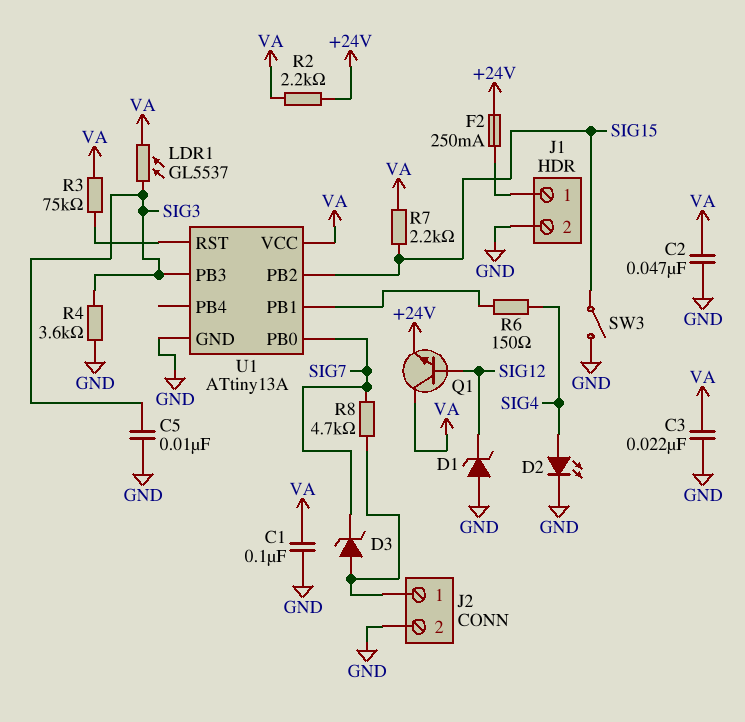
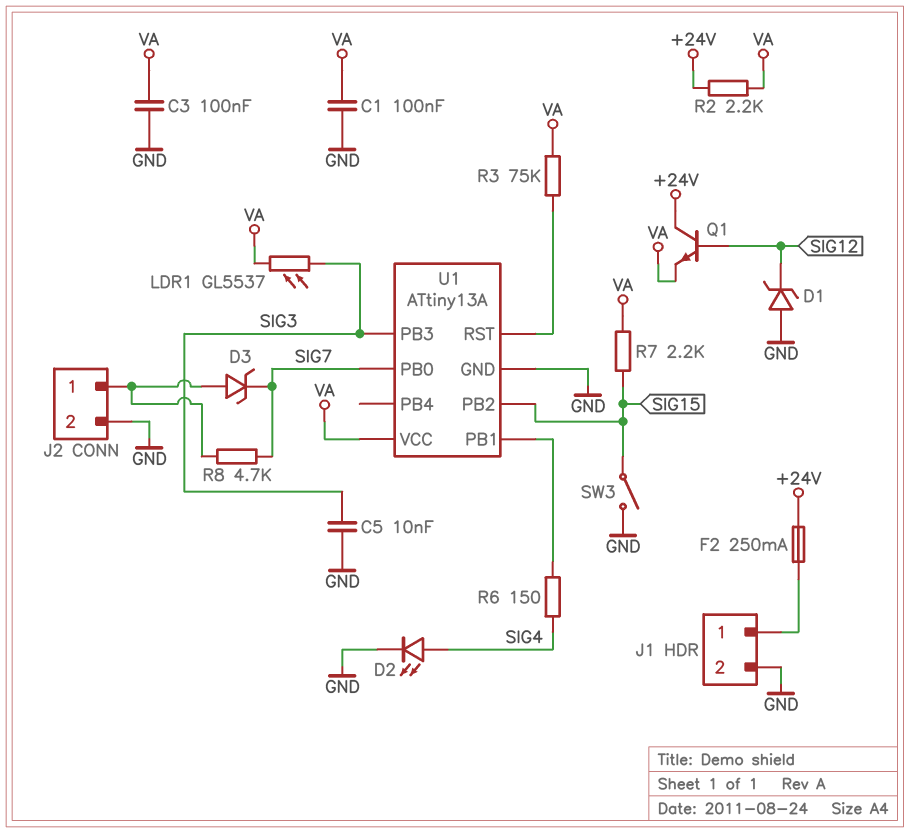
C2: 47nF (GND, VA) -> none
C3: 22nF (GND, VA) -> 100nF (GND, VA)
Q1: NPN (B SIG12, C VA, E +24V) -> NPN (B SIG12, C +24V, E VA)
R4: 3.6k (GND, SIG3) -> none

